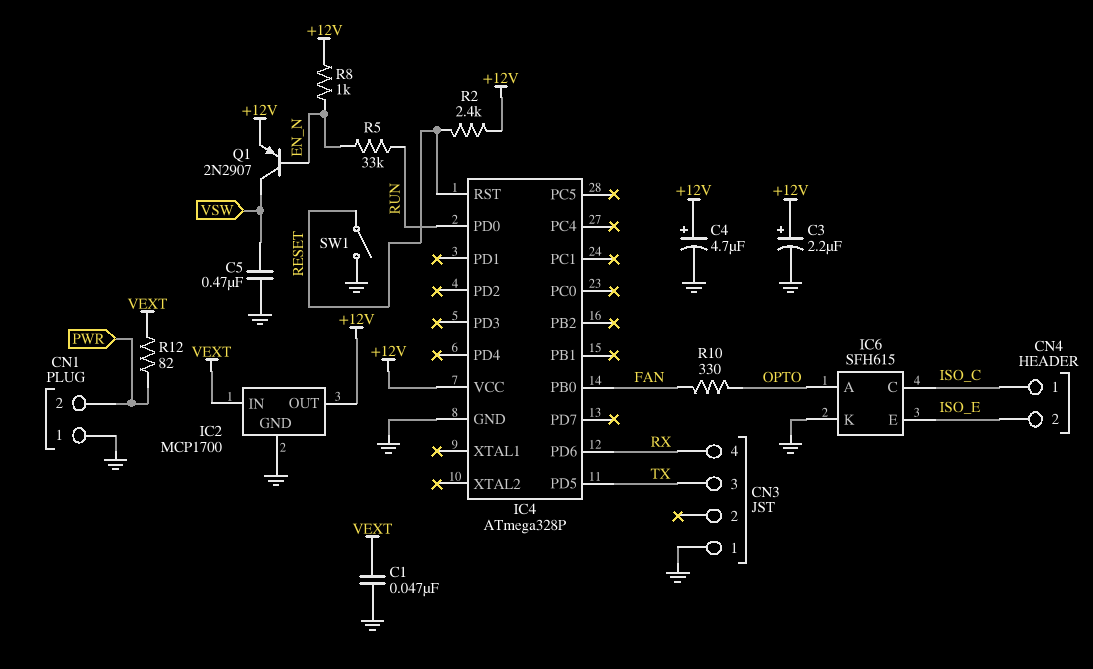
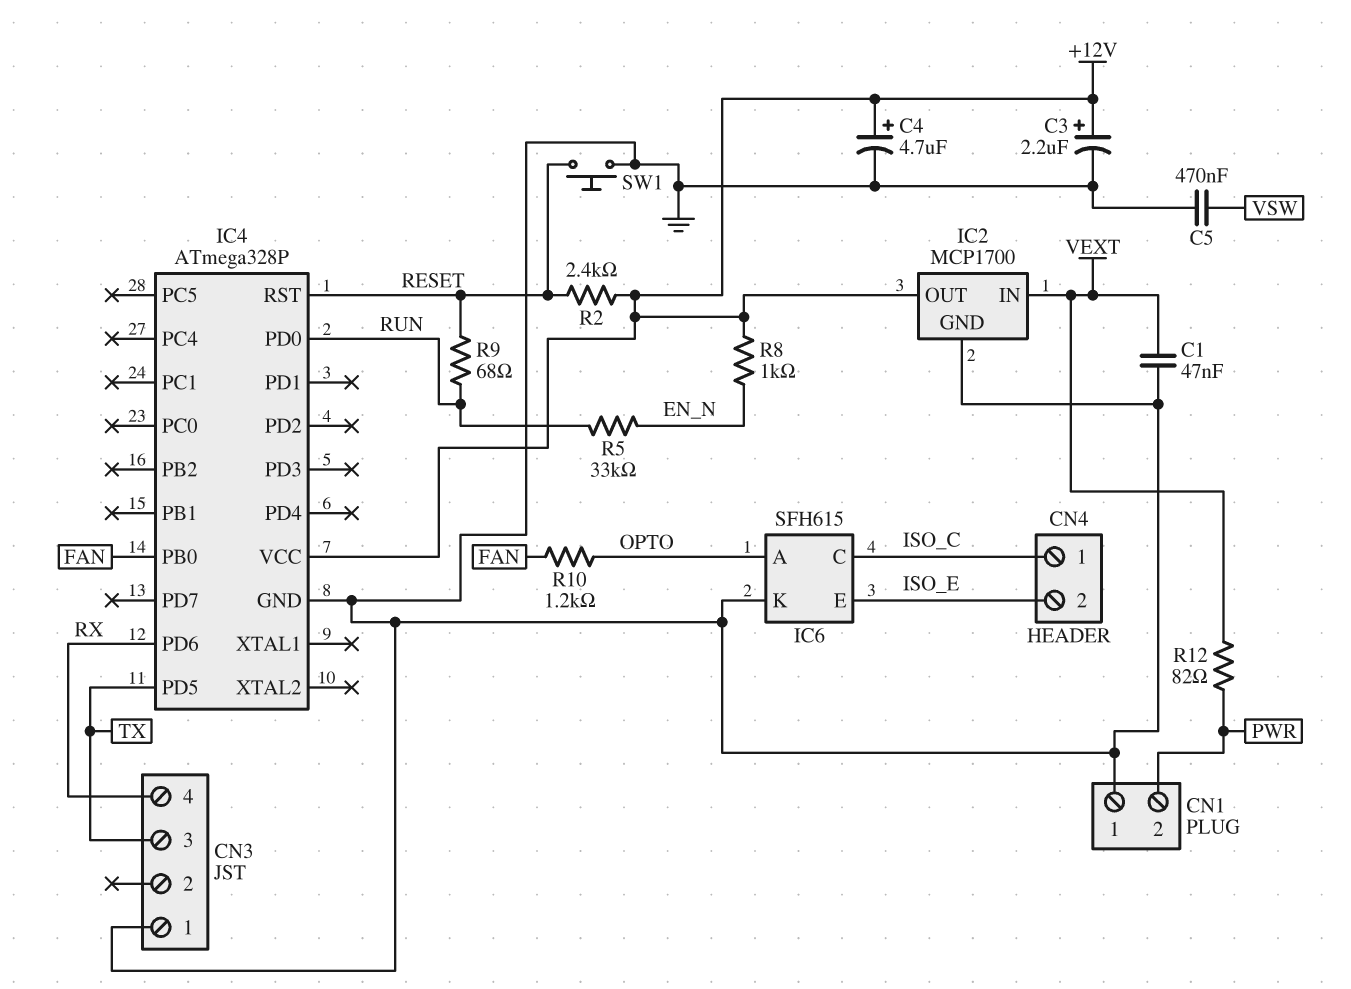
Q1: PNP 2N2907 (B EN_N, C VSW, E +12V) -> none
R9: none -> 68 (RESET, RUN)
R10: 330 (FAN, OPTO) -> 1.2k (FAN, OPTO)
SW1: switch (GND, RESET) -> button (GND, RESET)

